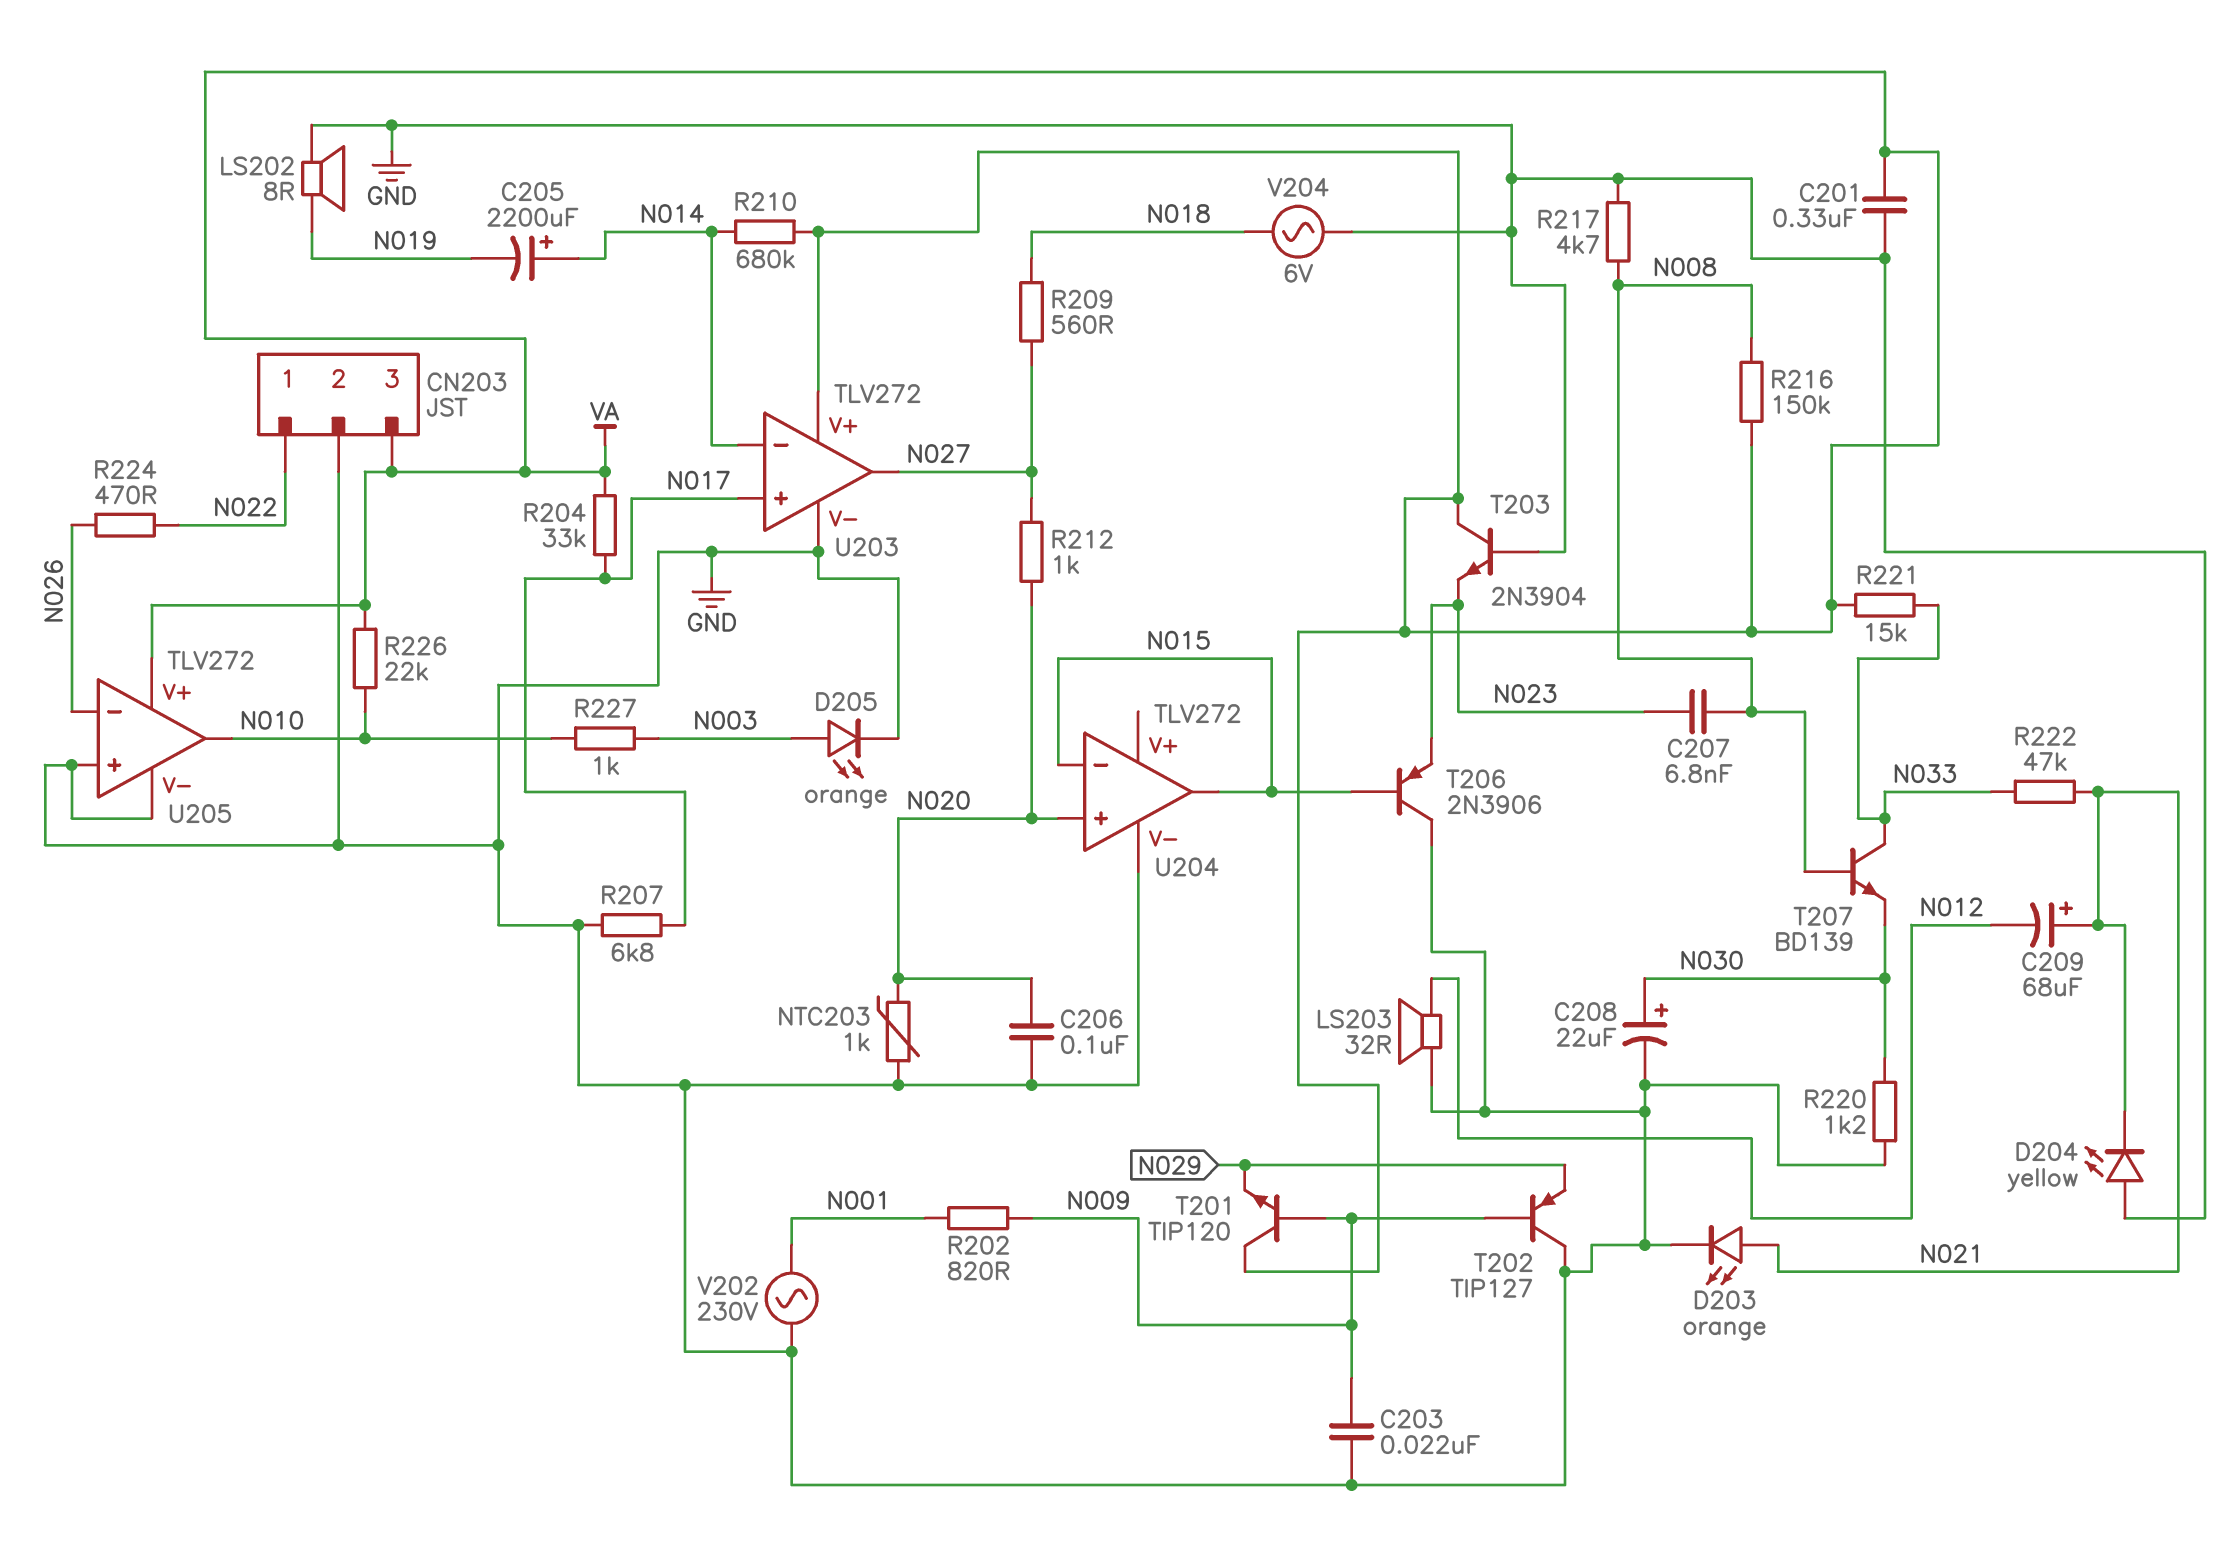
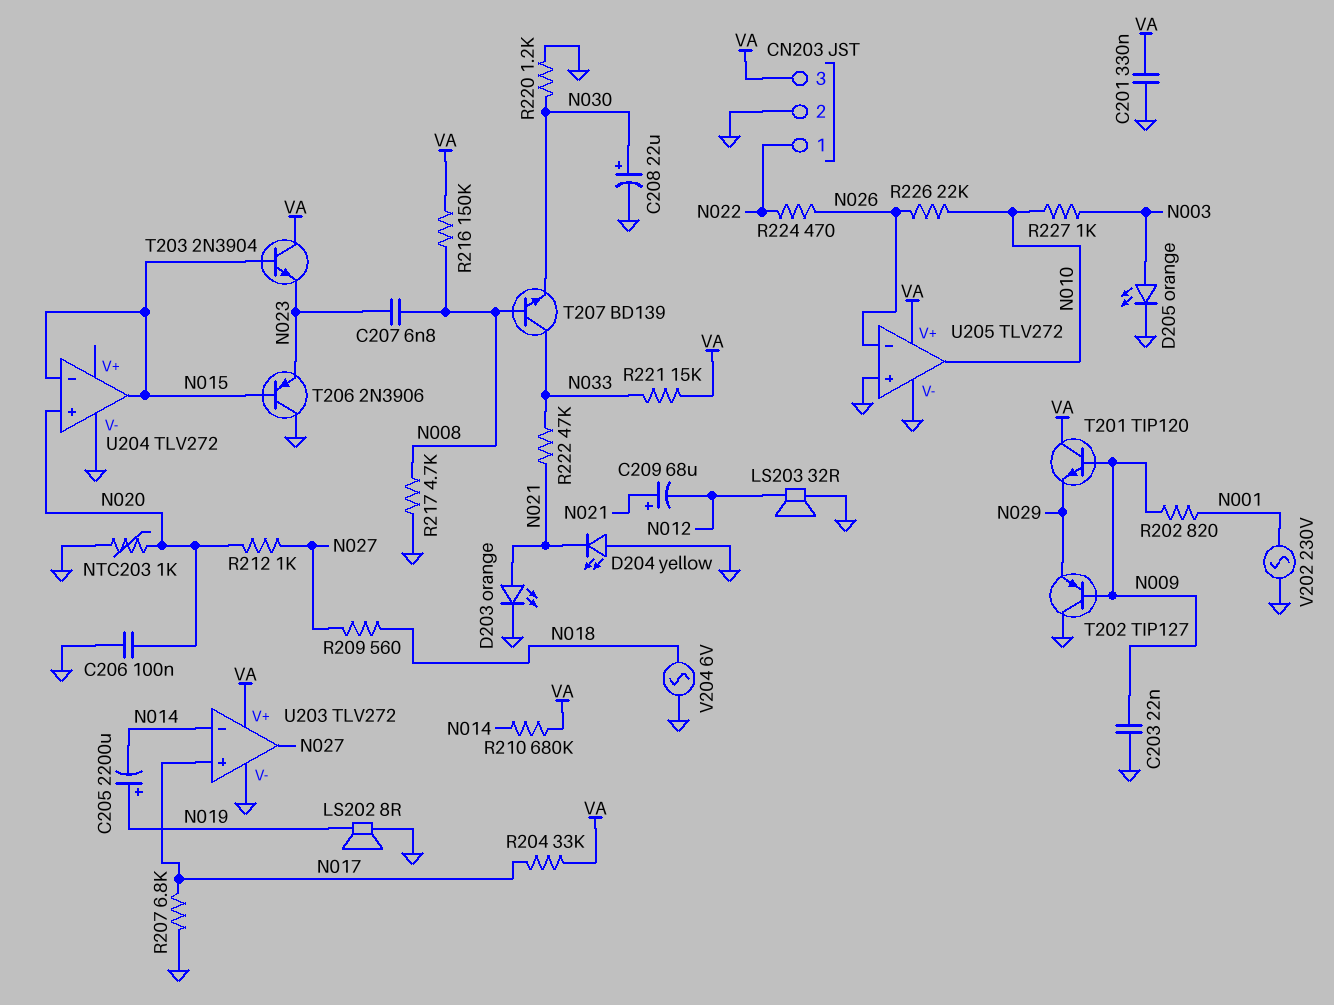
C205: 2200uF (plus N014, minus N019) -> 2200uF (plus N019, minus N014)
R226: 22k (N010, VA) -> 22k (N010, N026)
T203: NPN 2N3904 (B GND, C VA, E N023) -> NPN 2N3904 (B N015, C VA, E N023)

